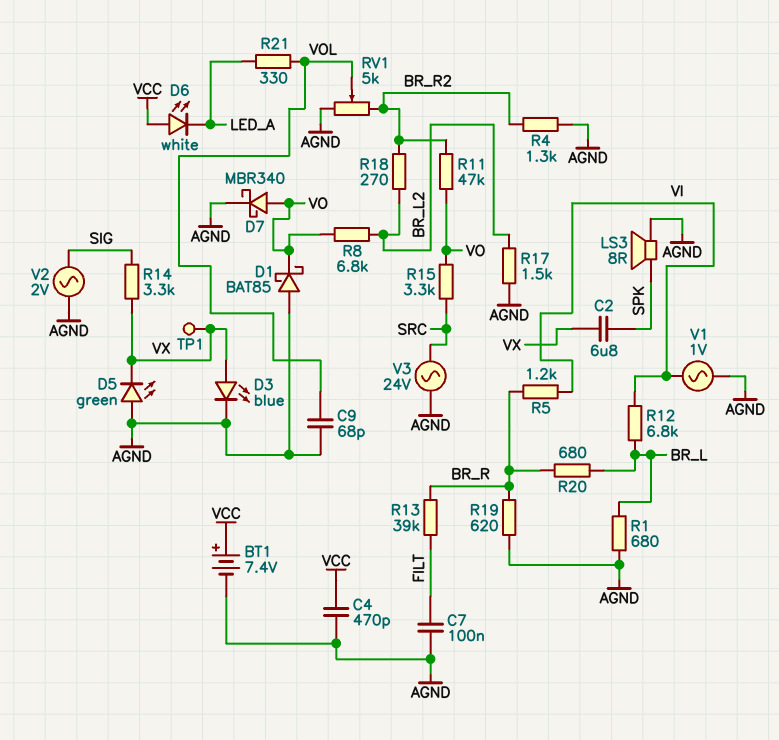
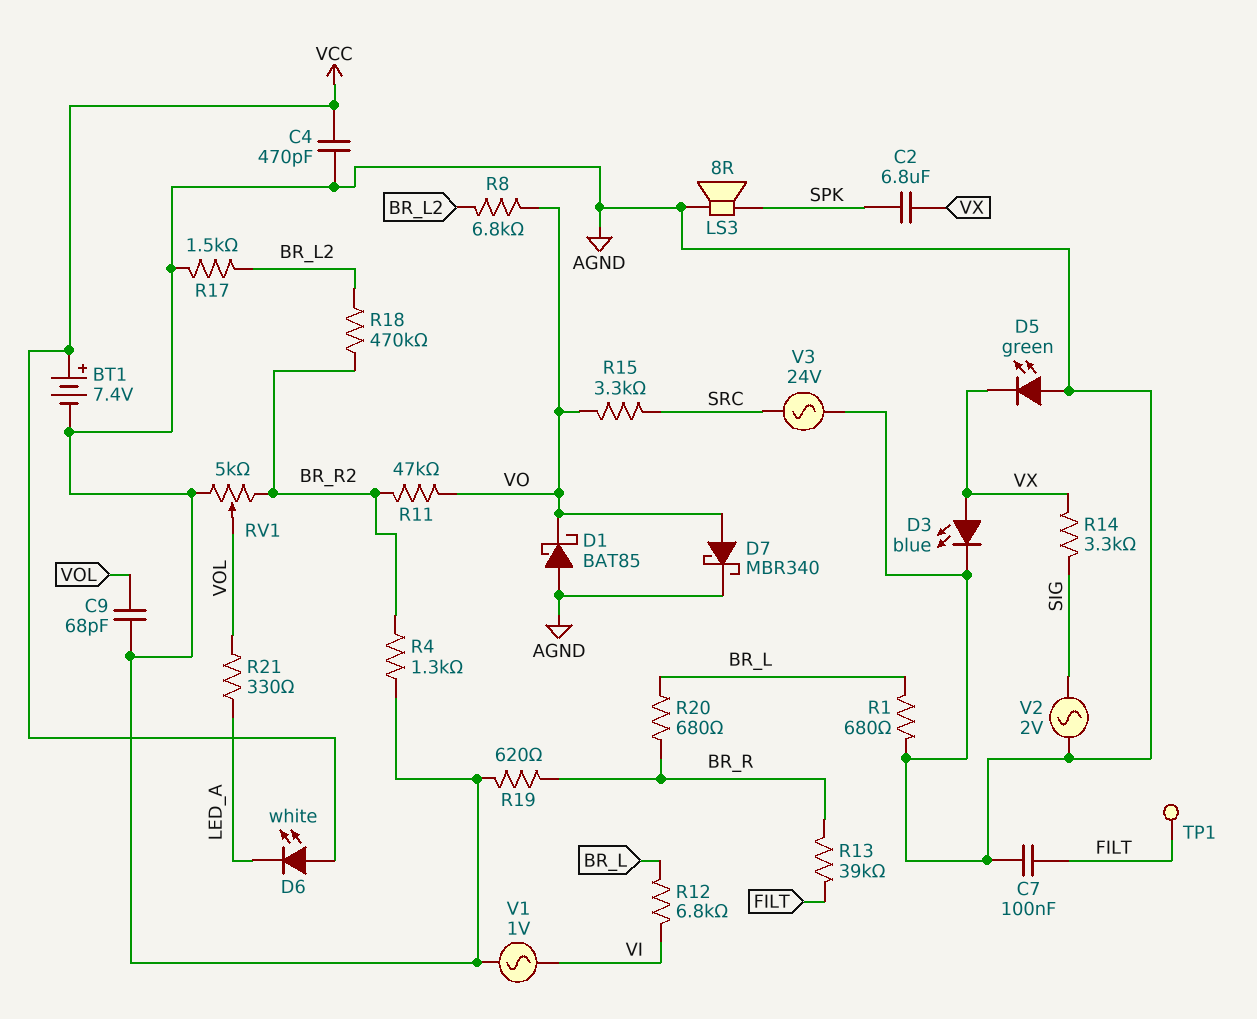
R5: 1.2k (BR_R, VI) -> none
R18: 270 (BR_L2, BR_R2) -> 470k (BR_L2, BR_R2)
TP1: test point (VX) -> test point (FILT)

